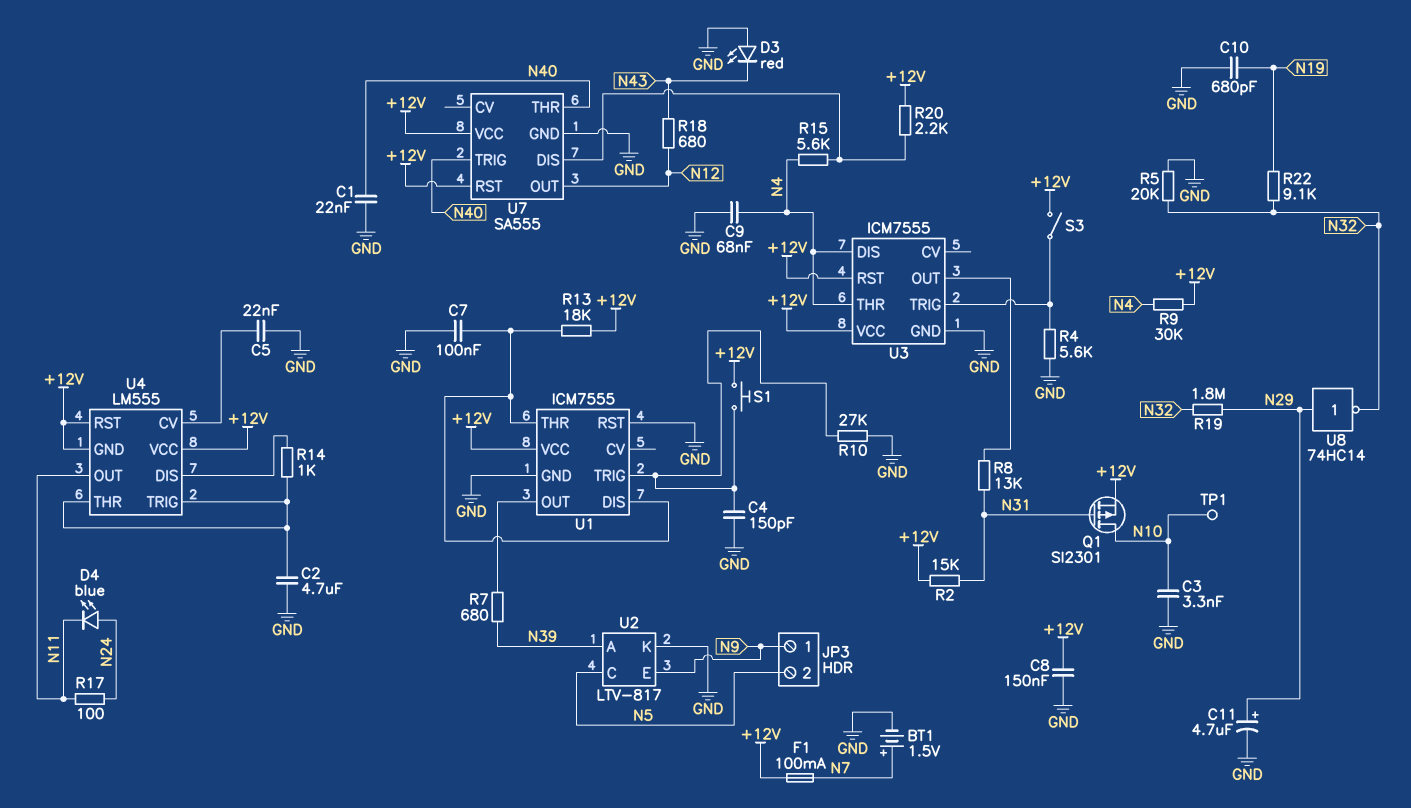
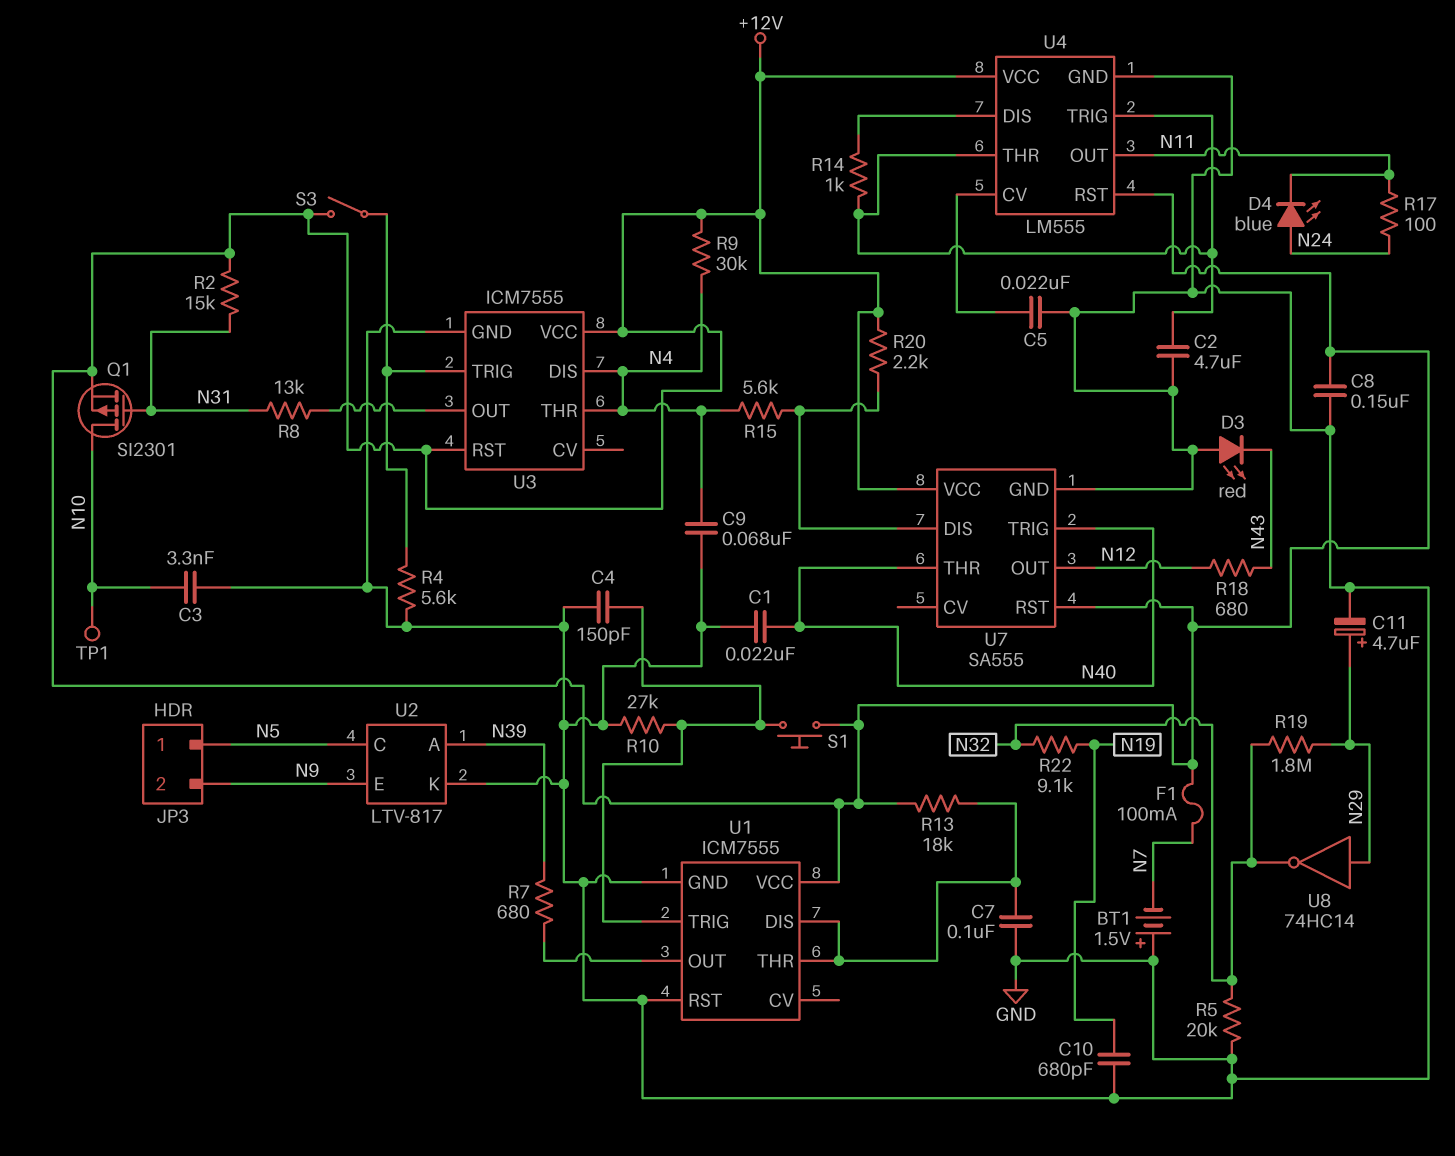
BT1: 1.5V (plus N7, minus GND) -> 1.5V (plus GND, minus N7)
JP3 pin 1: N9 -> N5
JP3 pin 2: N5 -> N9
U4 pin GND: +12V -> GND

